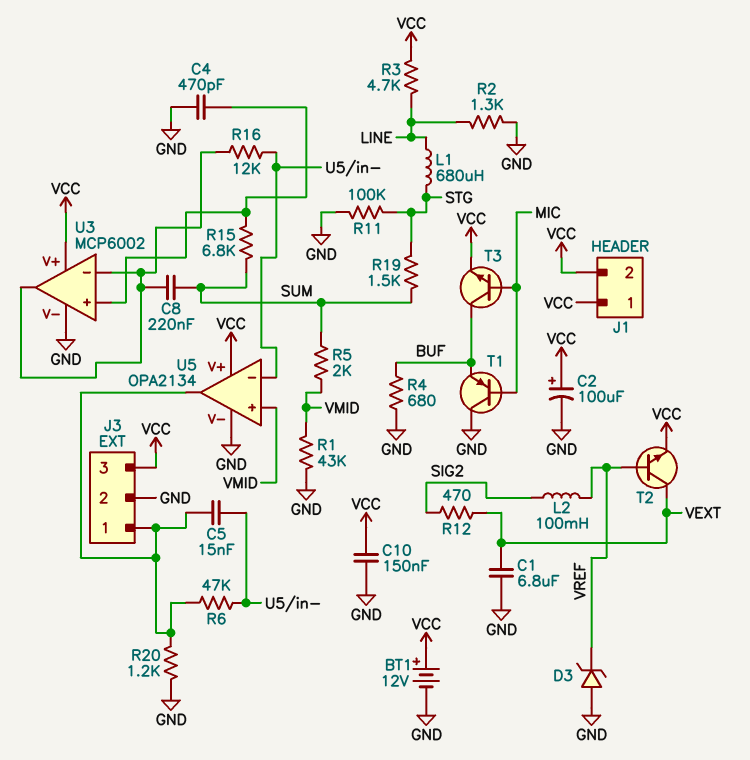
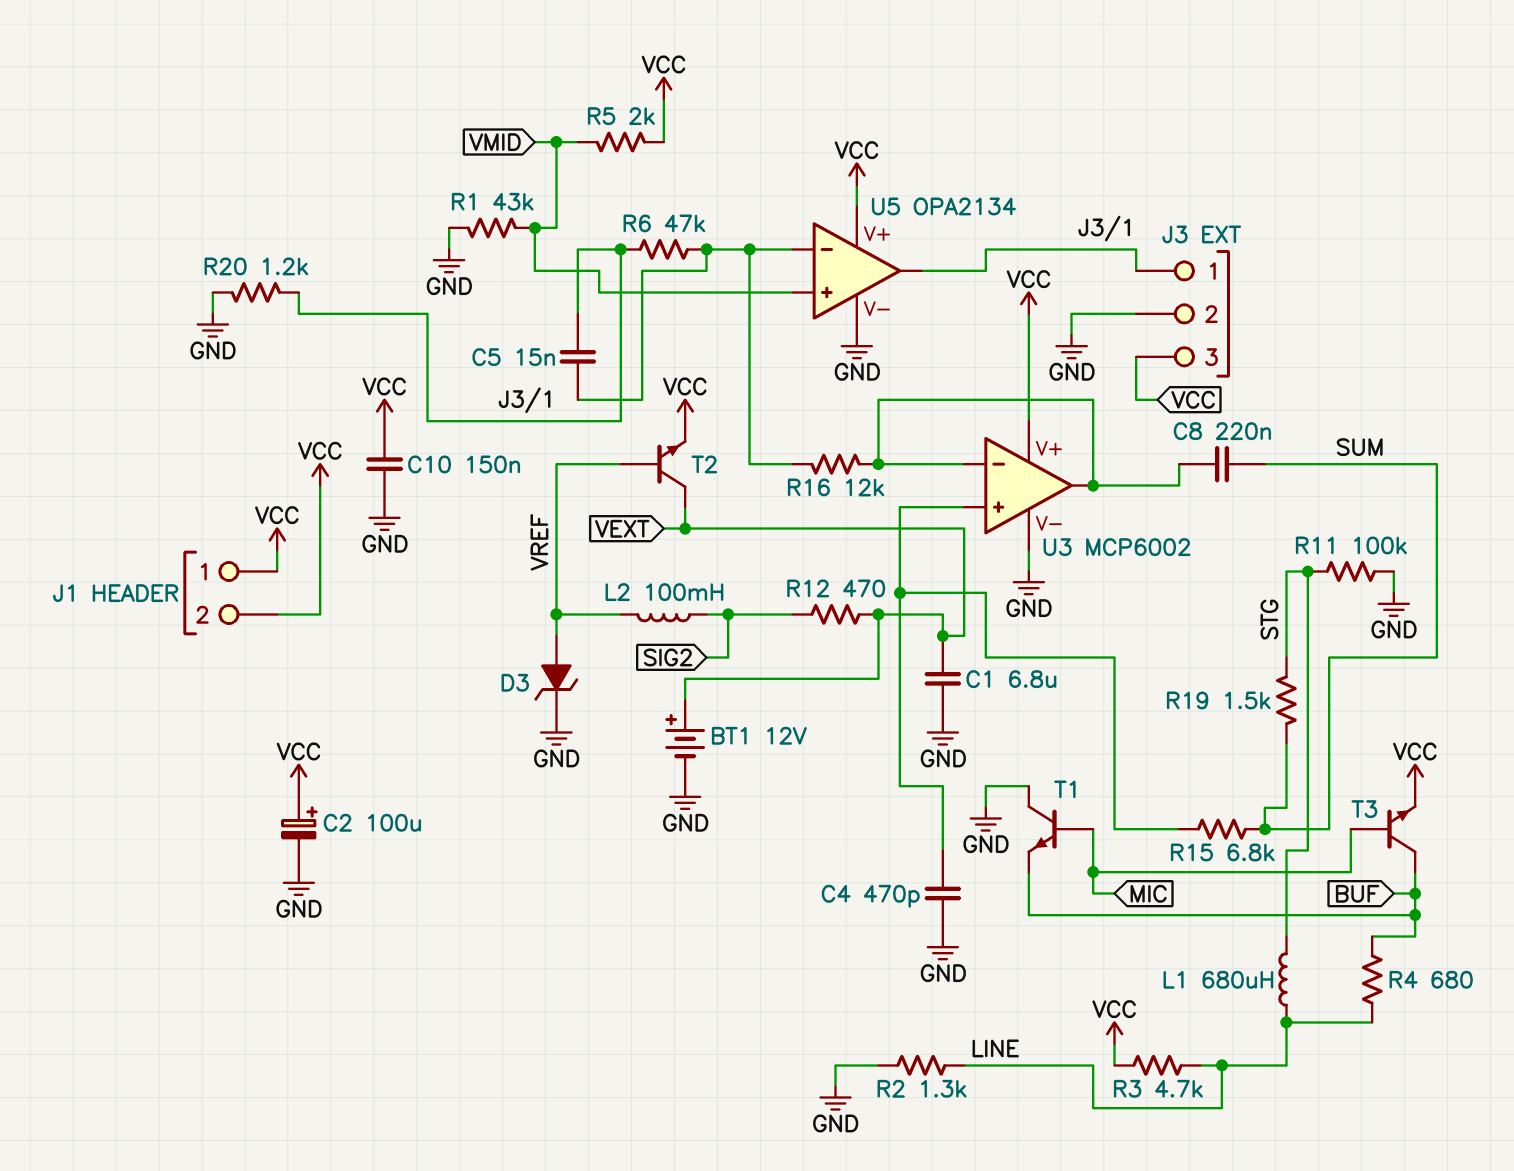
BT1: 12V (plus VCC, minus GND) -> 12V (plus VEXT, minus GND)
D3: zener (A GND, K VREF) -> zener (A VREF, K GND)
R4: 680 (BUF, GND) -> 680 (BUF, LINE)
R5: 2k (SUM, VMID) -> 2k (VCC, VMID)
T1: PNP (B MIC, C GND, E BUF) -> NPN (B MIC, C GND, E BUF)

